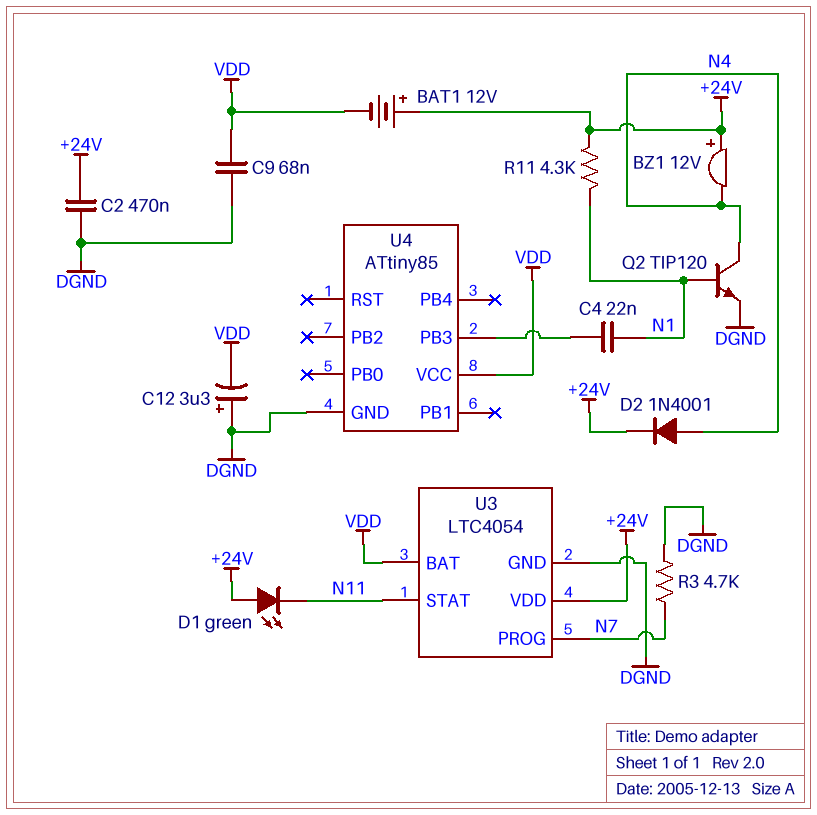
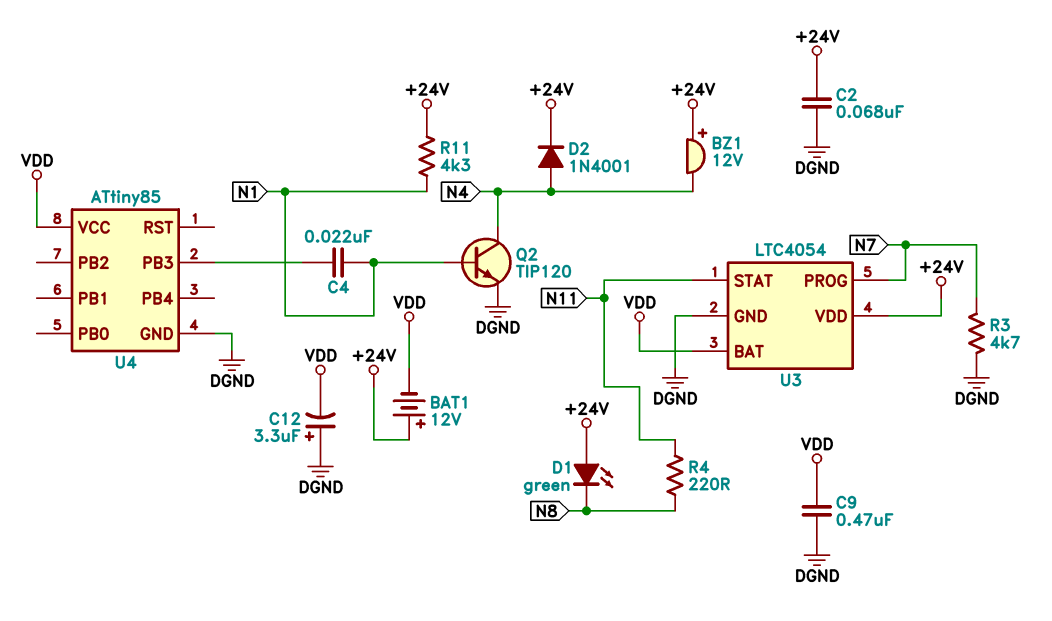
C2: 470nF (+24V, DGND) -> 68nF (+24V, DGND)
C9: 68nF (DGND, VDD) -> 470nF (DGND, VDD)
D1: LED green (A +24V, K N11) -> LED green (A +24V, K N8)
R4: none -> 220 (N8, N11)

